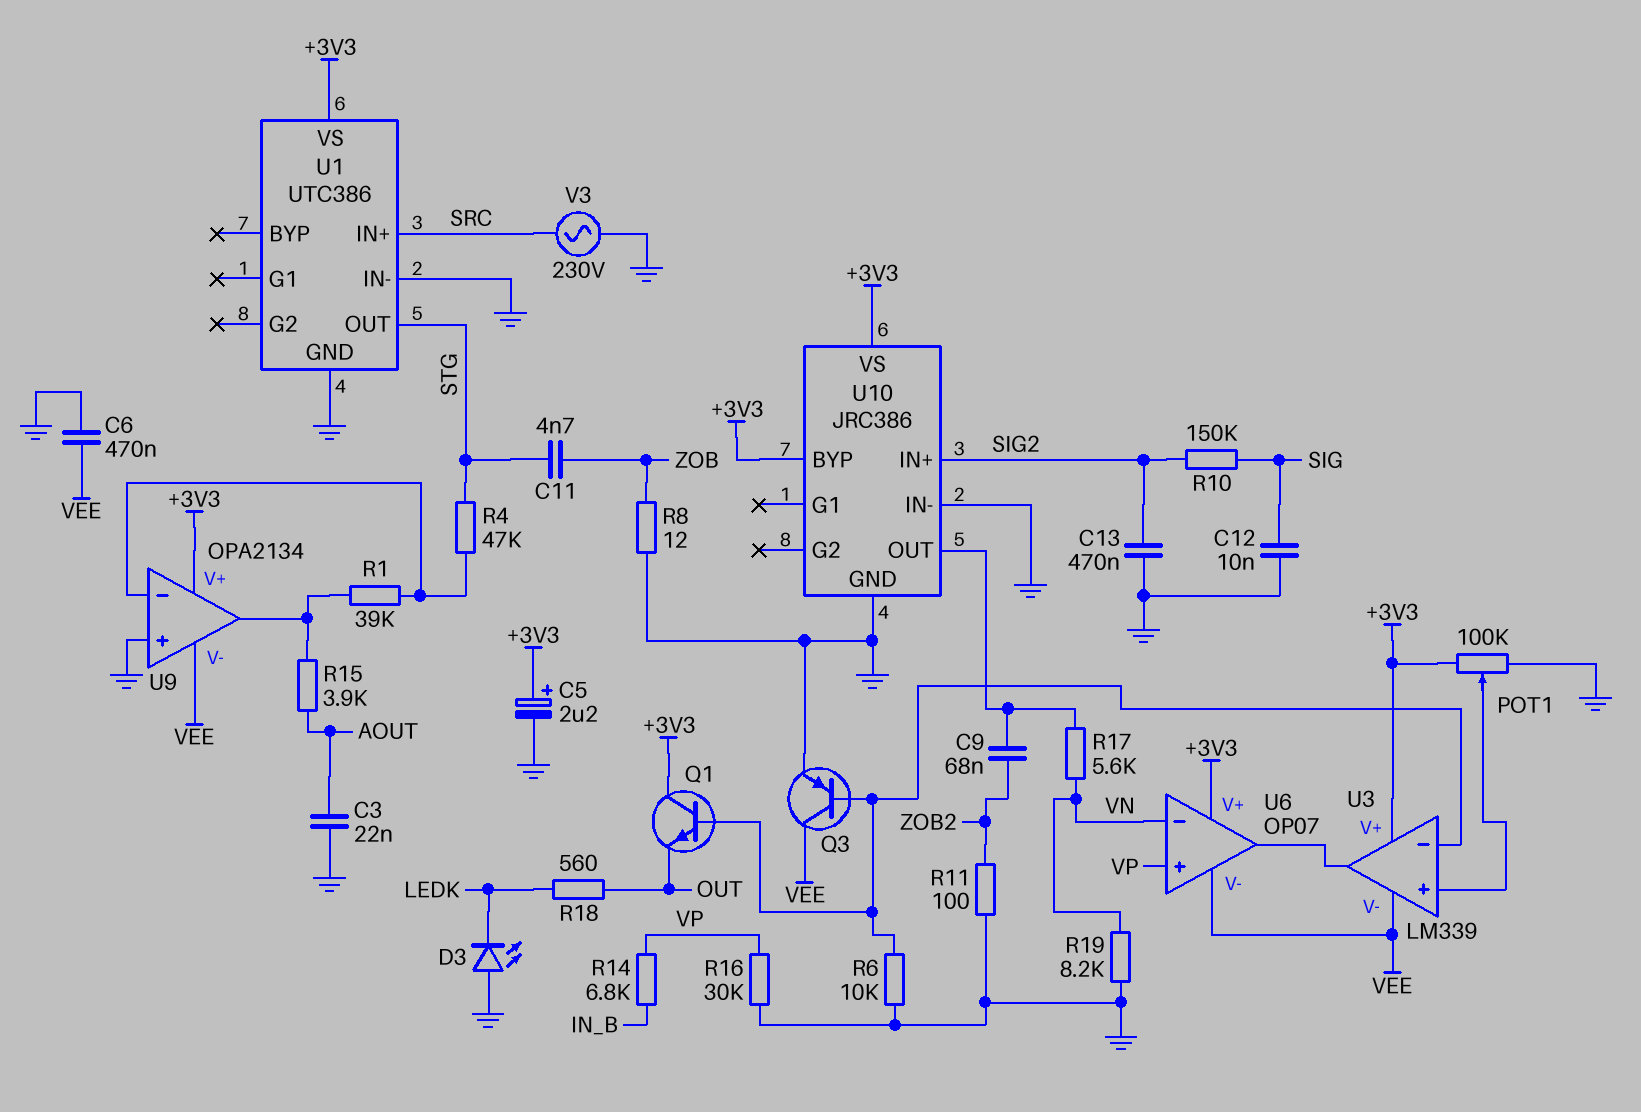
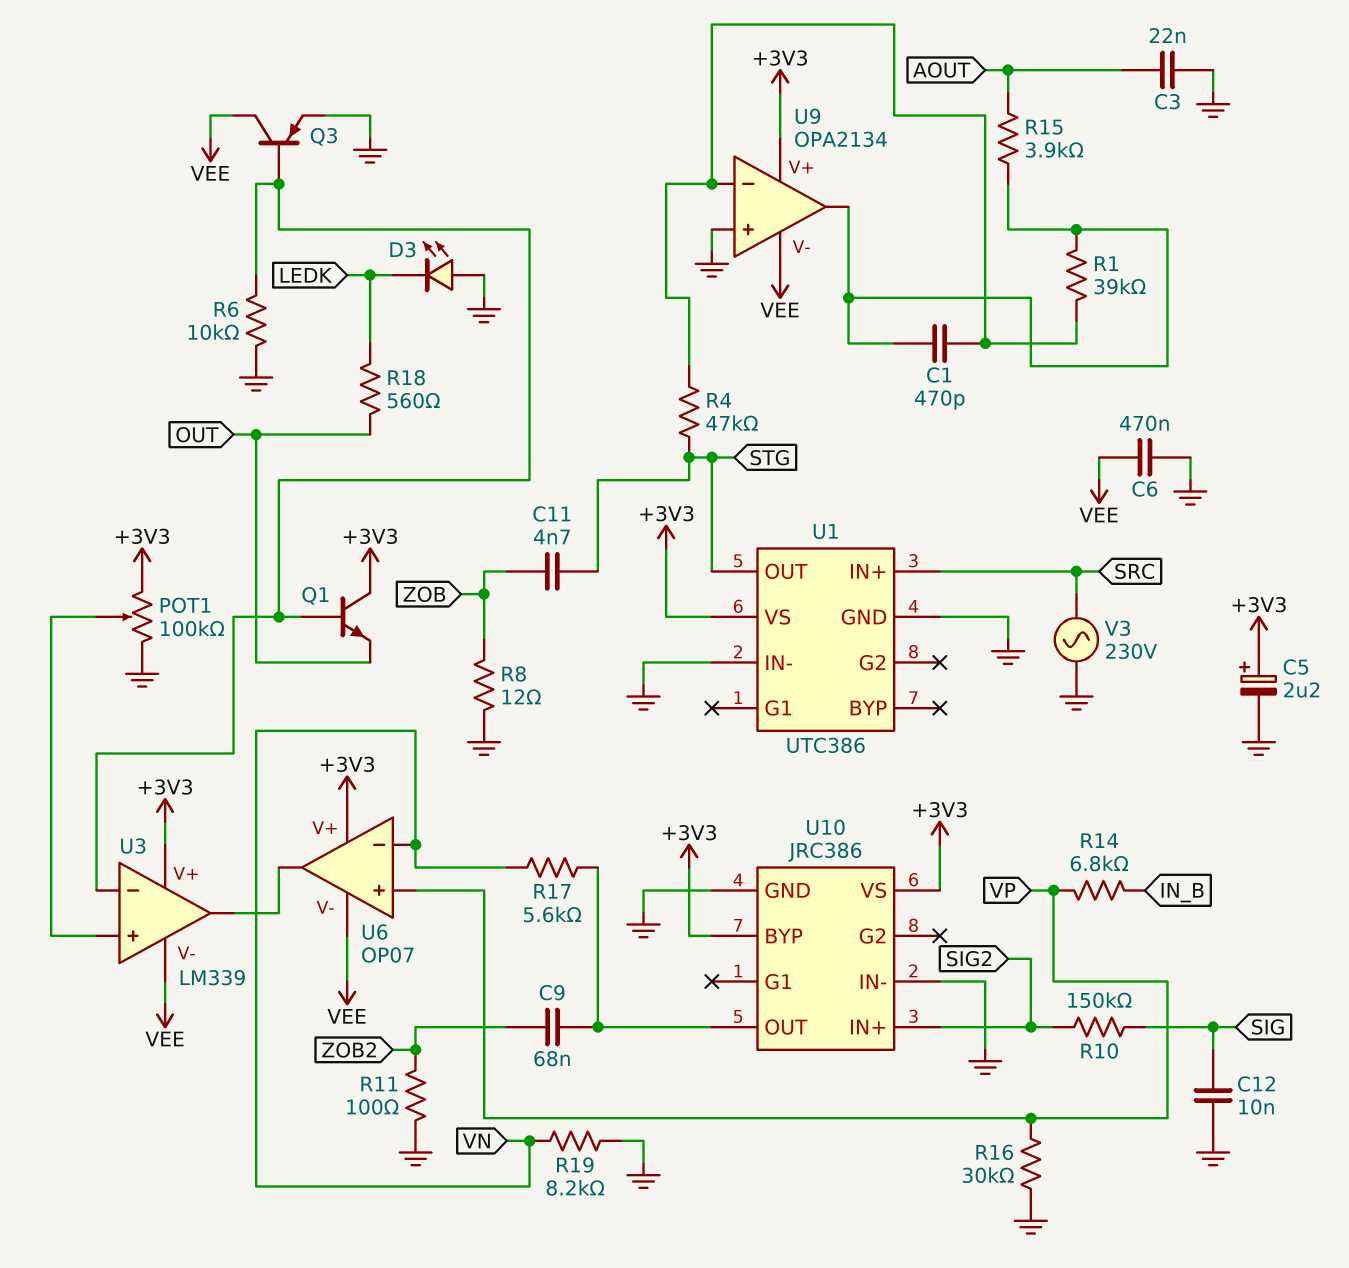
C1: none -> 470pF (U9/in-, U9/out)
C13: 470nF (GND, SIG2) -> none

